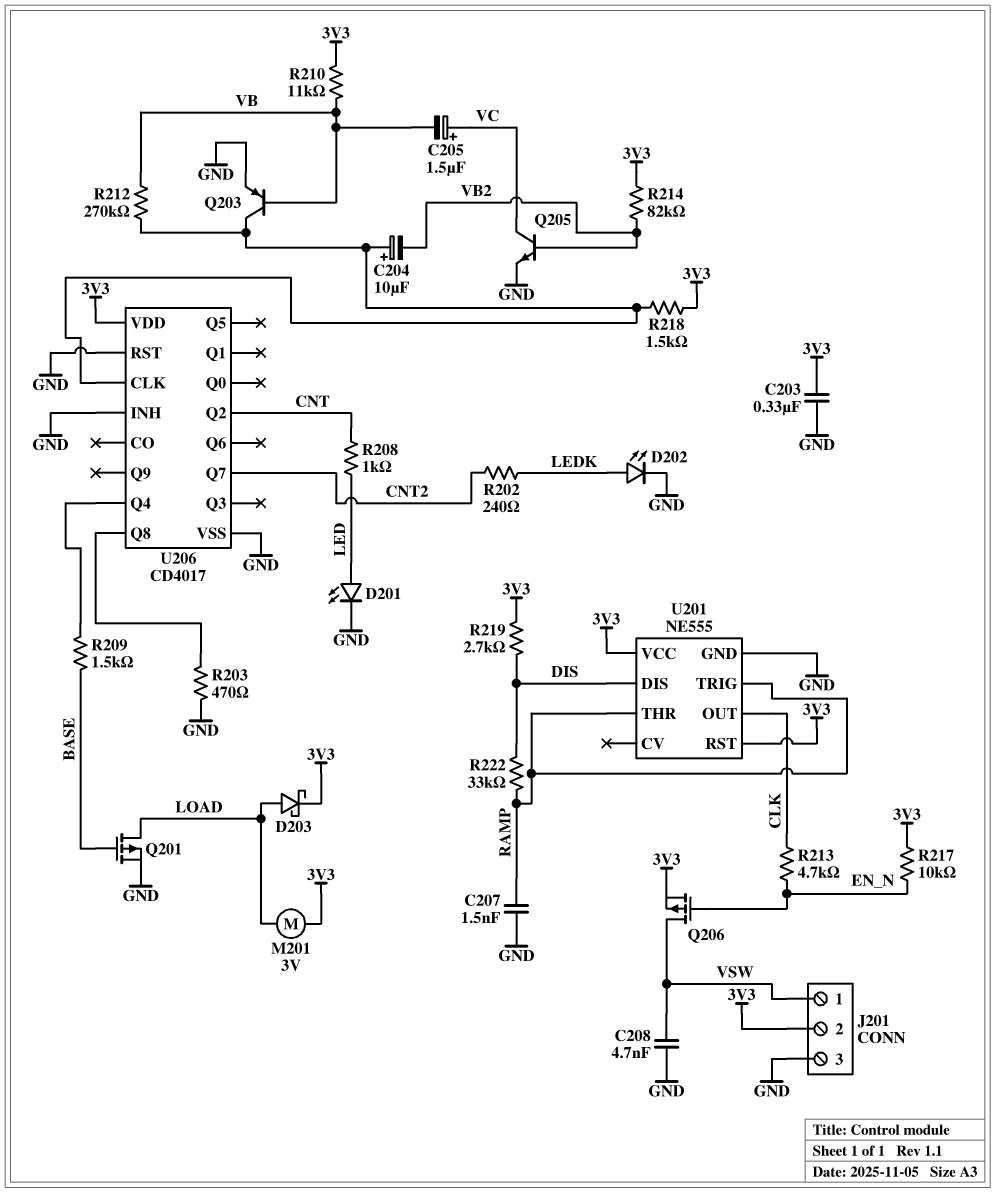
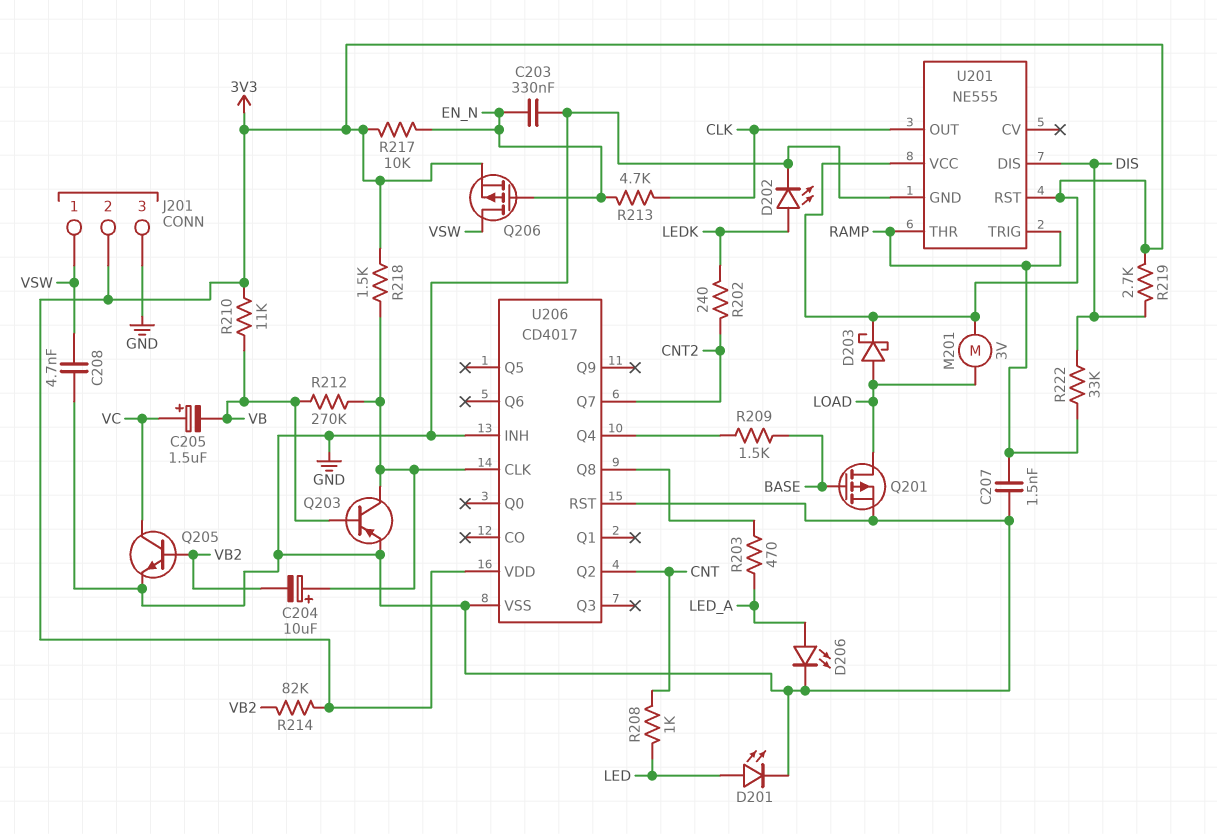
C203: 330nF (3V3, GND) -> 330nF (EN_N, GND)
D206: none -> LED (A LED_A, K GND)
R203: 470 (GND, U206/Q8) -> 470 (LED_A, U206/Q8)

